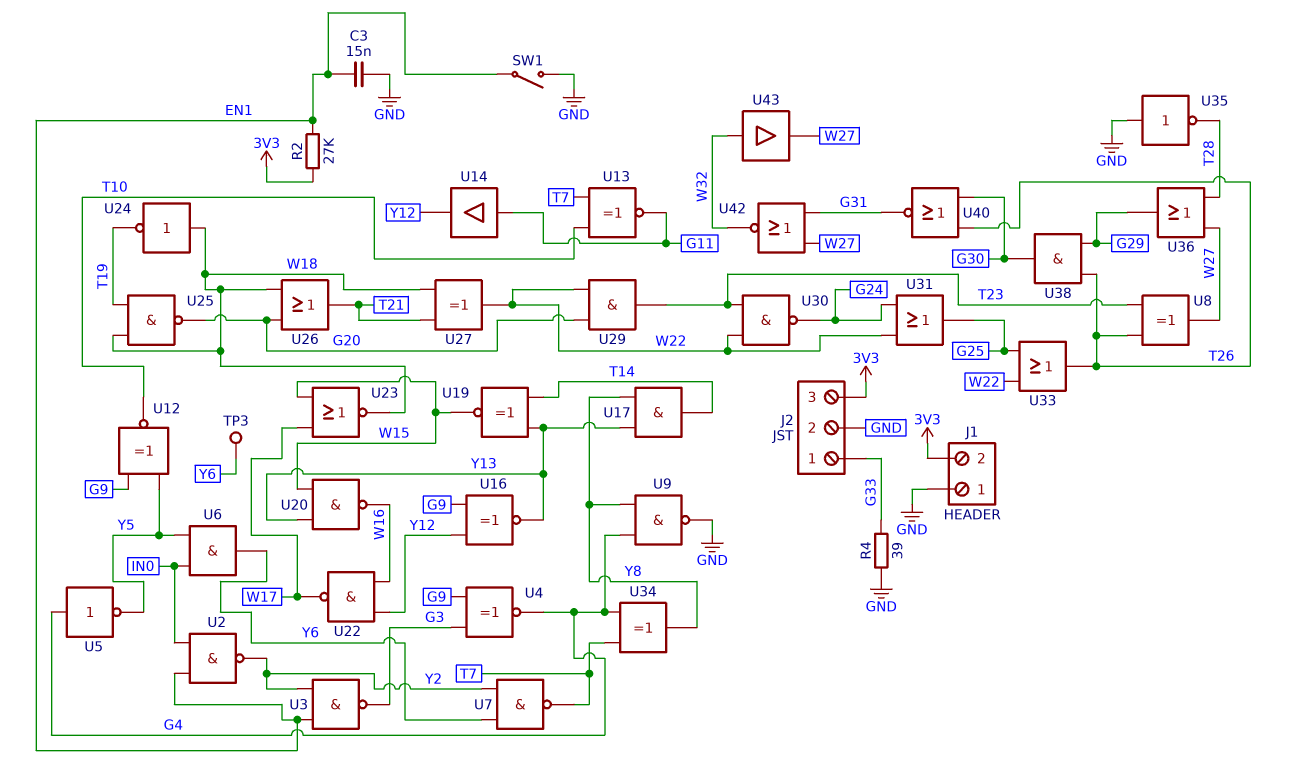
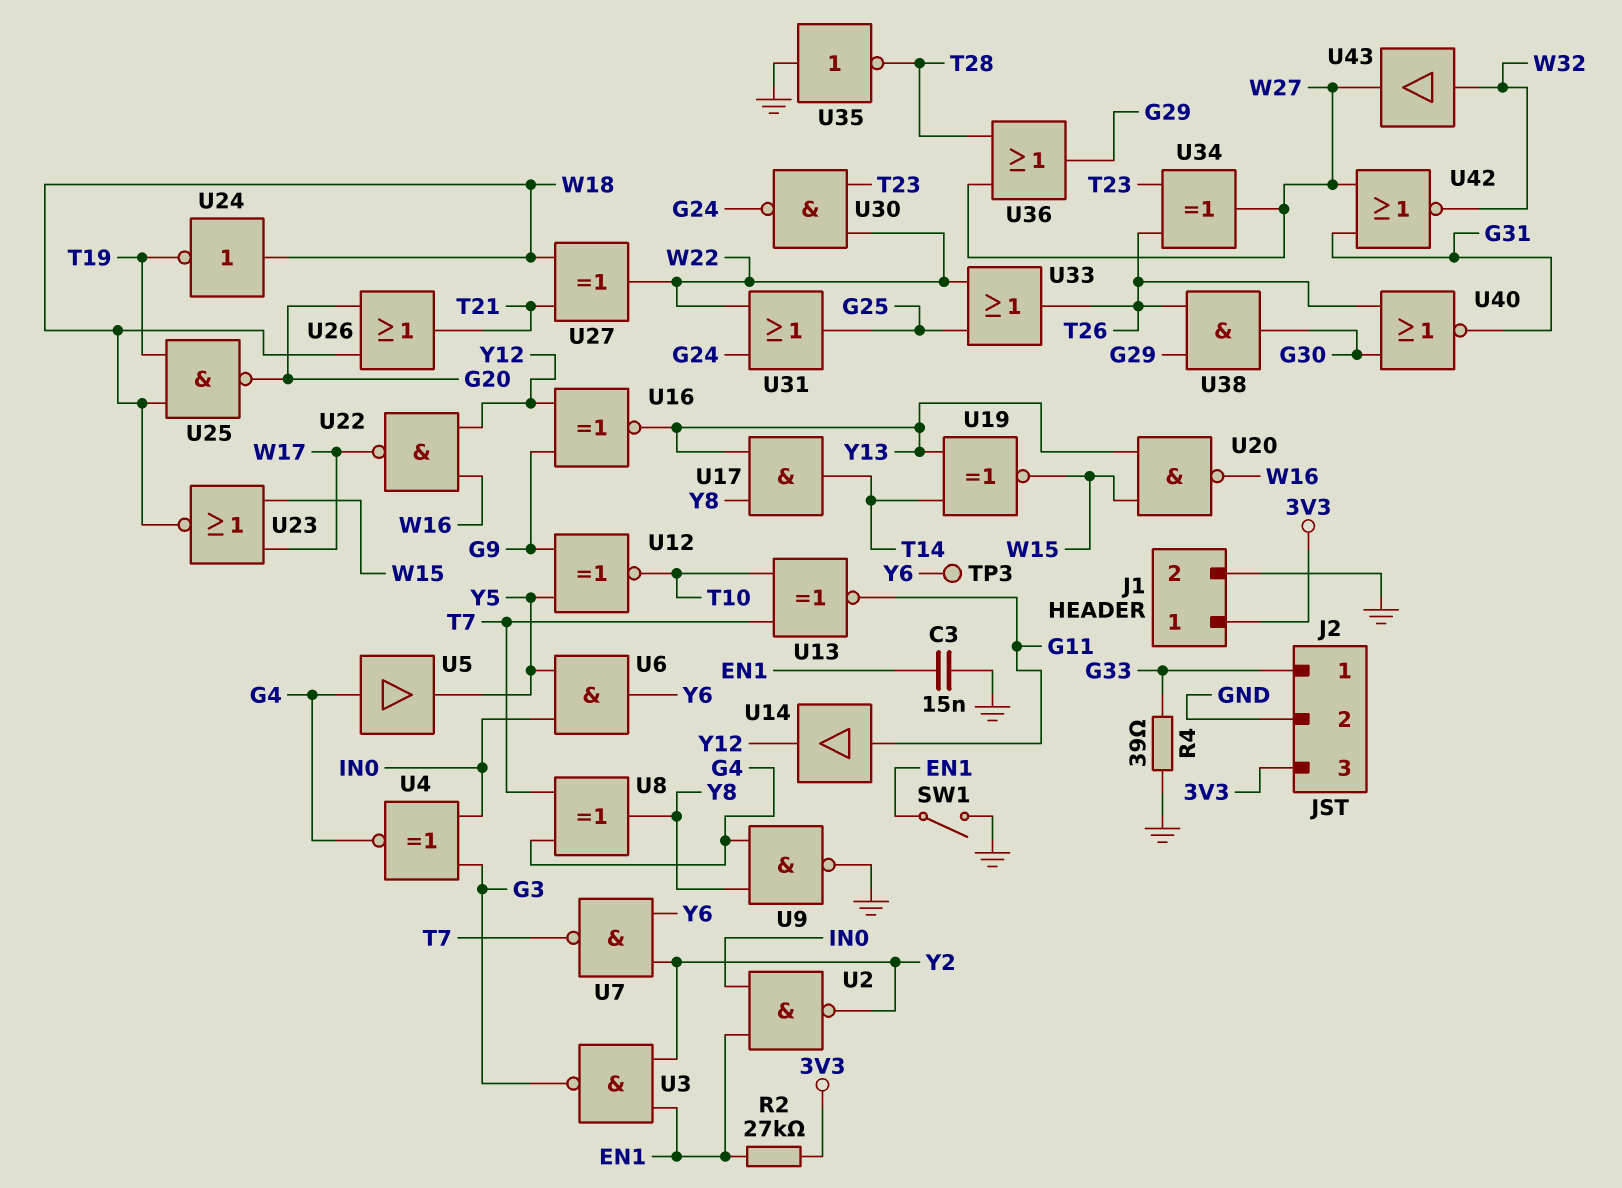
J1 pin 1: GND -> 3V3
J1 pin 2: 3V3 -> GND
U4: XNOR (in G3, in G9, out G4) -> XNOR (in G3, in IN0, out G4)
U5: NOT (in G4, out Y5) -> buffer (in G4, out Y5)
U8: XOR (in T23, in T26, out W27) -> XOR (in G4, in T7, out Y8)
U29: AND (in G20, in W22, out T23) -> none
U34: XOR (in G4, in T7, out Y8) -> XOR (in T23, in T26, out W27)

